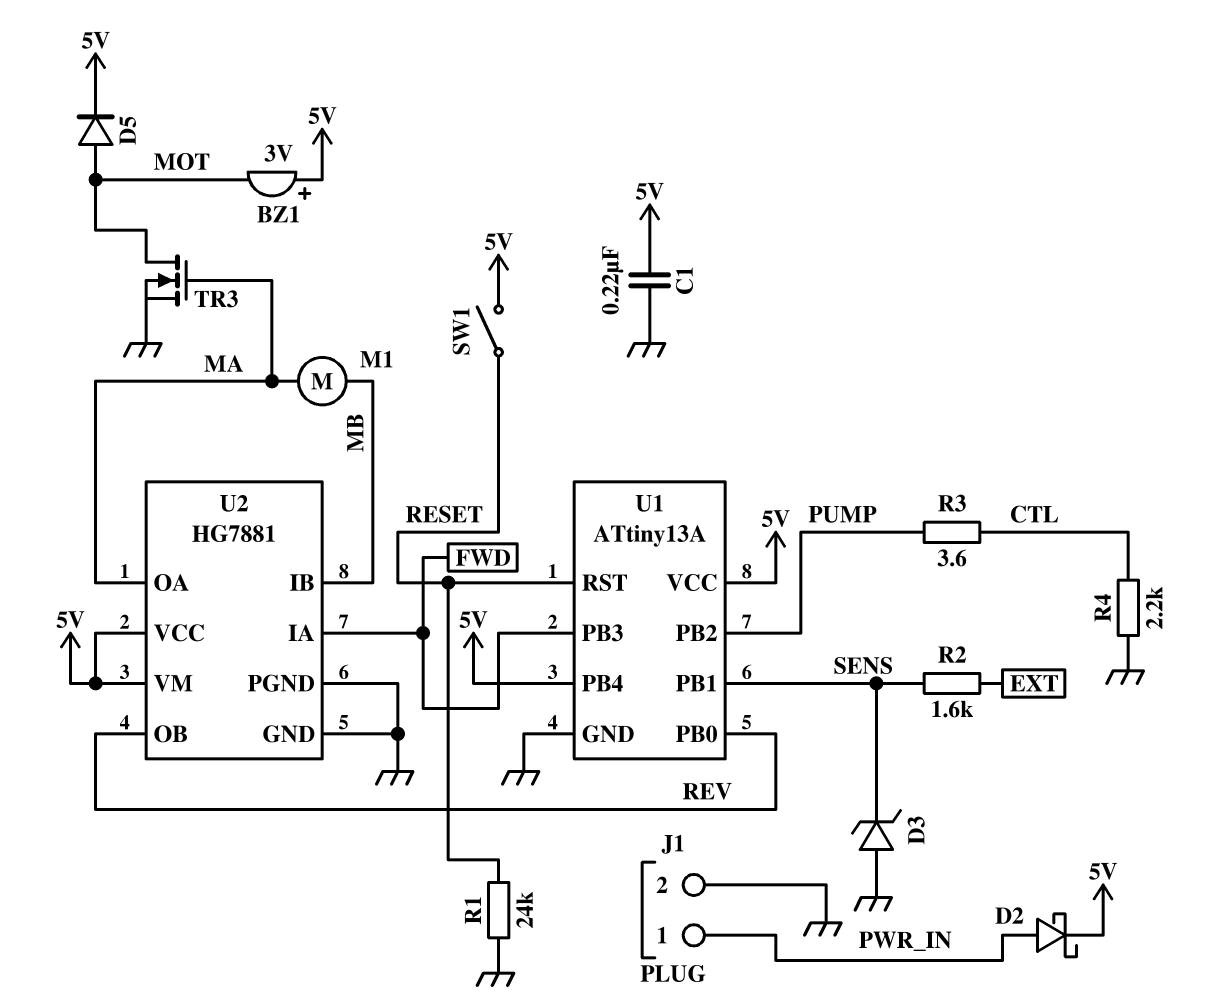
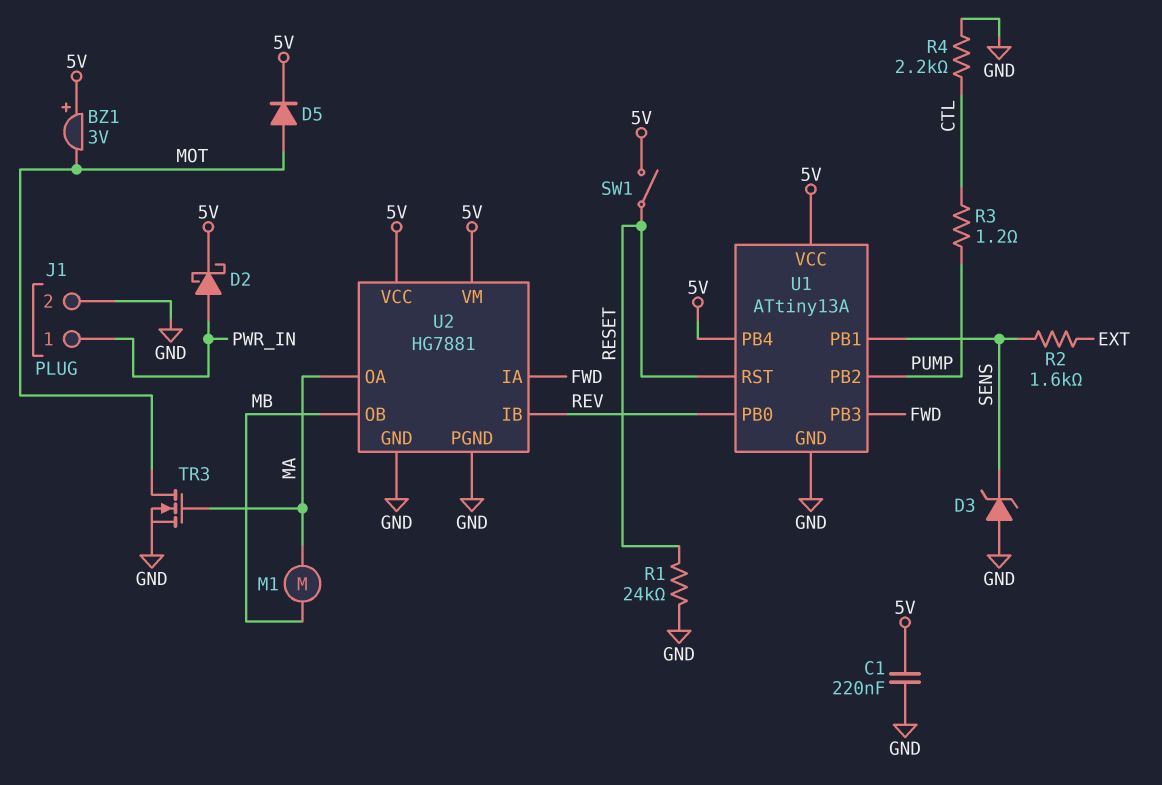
R3: 3.6 (CTL, PUMP) -> 1.2 (CTL, PUMP)
U2 pin IB: MB -> REV
U2 pin OB: REV -> MB

